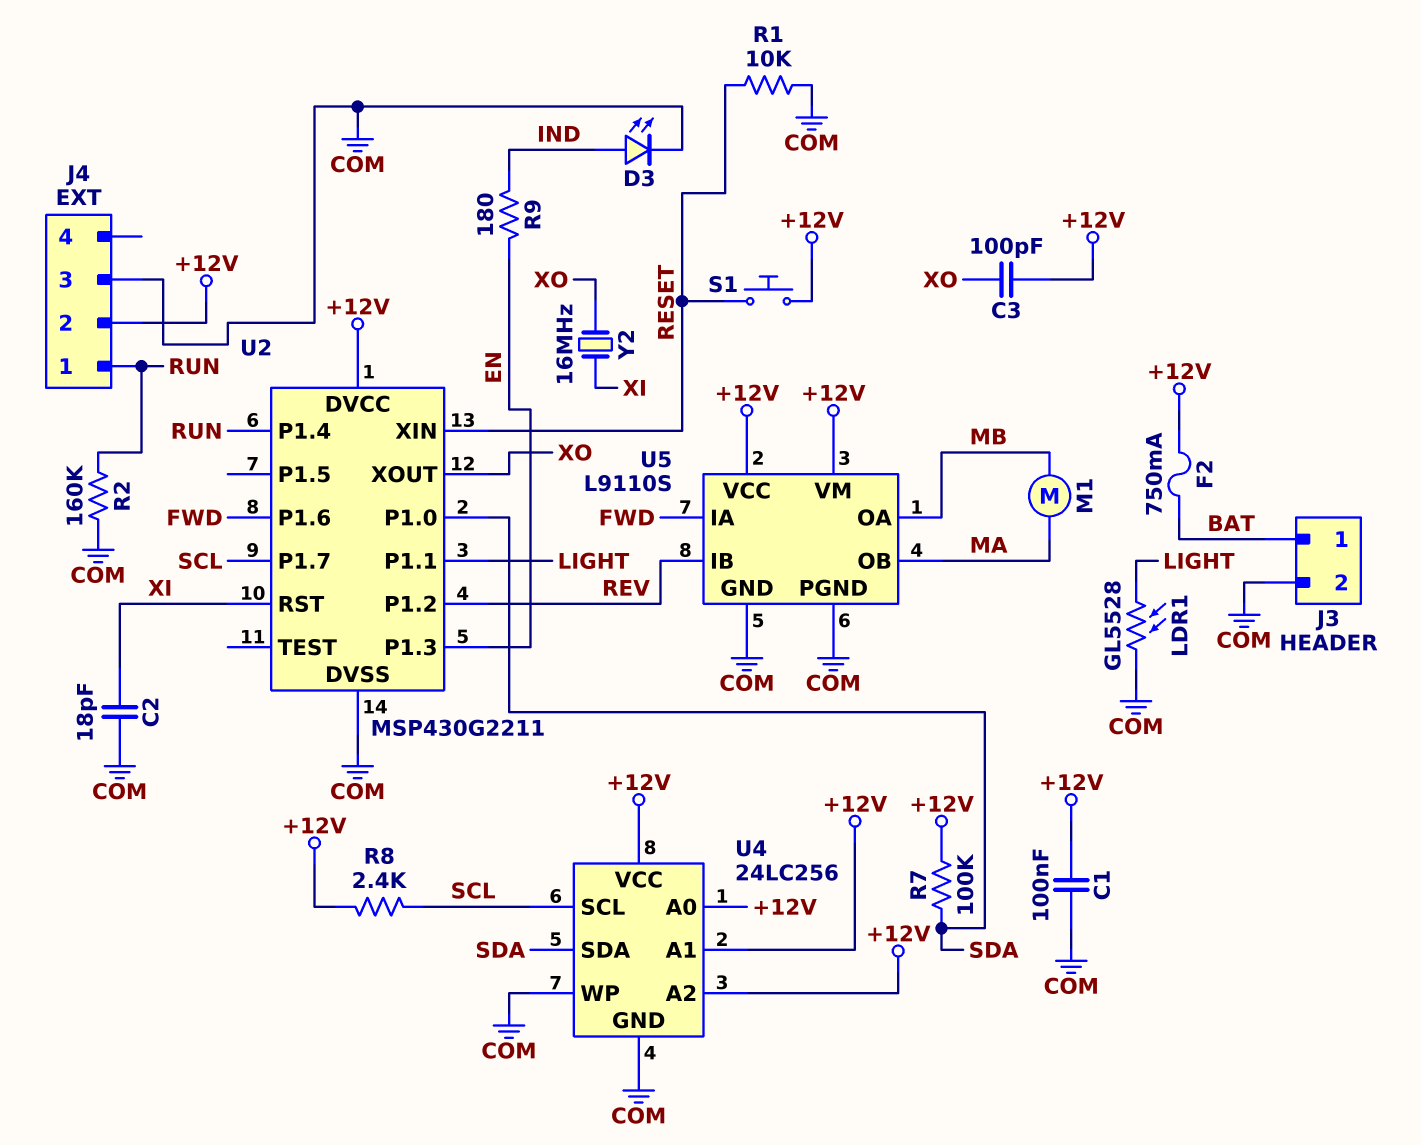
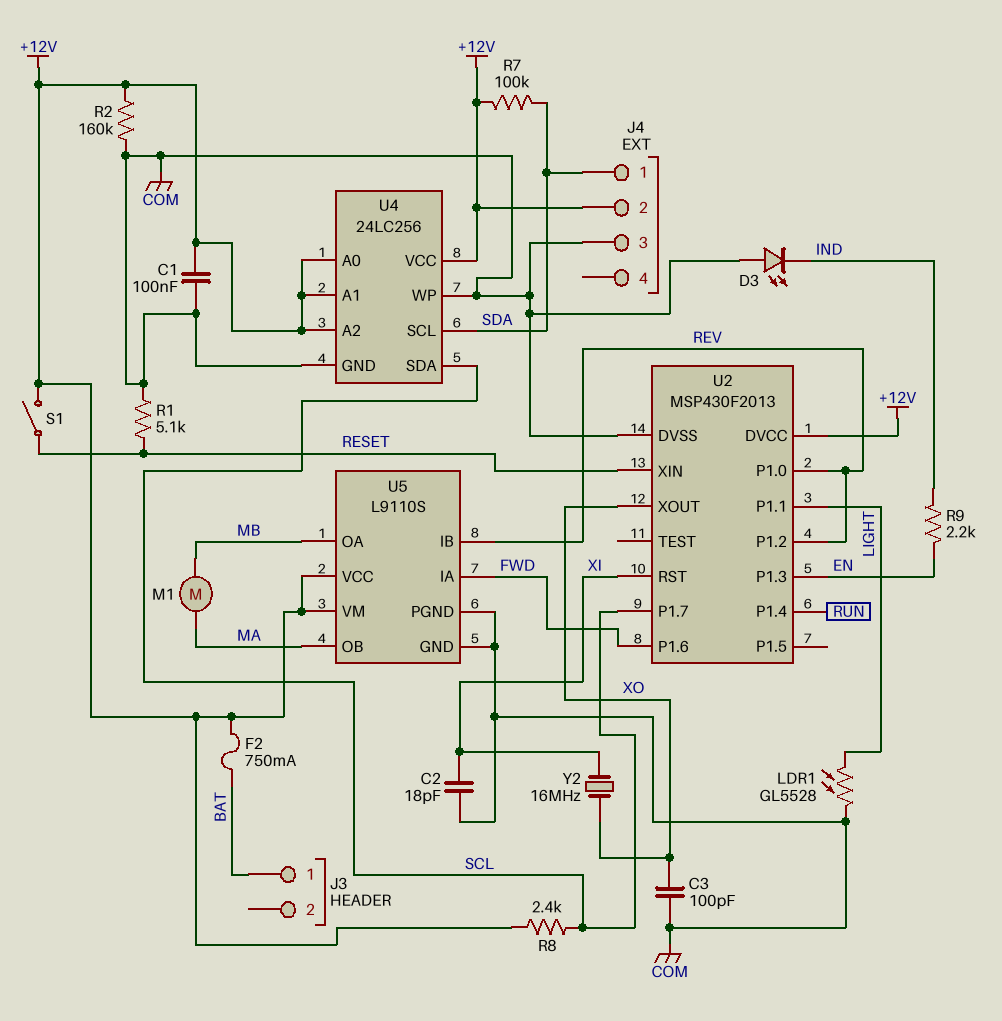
C3: 100pF (+12V, XO) -> 100pF (COM, XO)
D3: LED (A IND, K COM) -> LED (A COM, K IND)
J3 pin 2: COM -> none
J4 pin 1: RUN -> SDA
R1: 10k (COM, RESET) -> 5.1k (COM, RESET)
R2: 160k (COM, RUN) -> 160k (+12V, COM)
R9: 180 (EN, IND) -> 2.2k (EN, IND)
S1: button (+12V, RESET) -> switch (+12V, RESET)
U2: MSP430G2211 -> MSP430F2013
U2 pin P1.0: SDA -> REV
U4 pin SCL: SCL -> SDA
U4 pin SDA: SDA -> SCL

